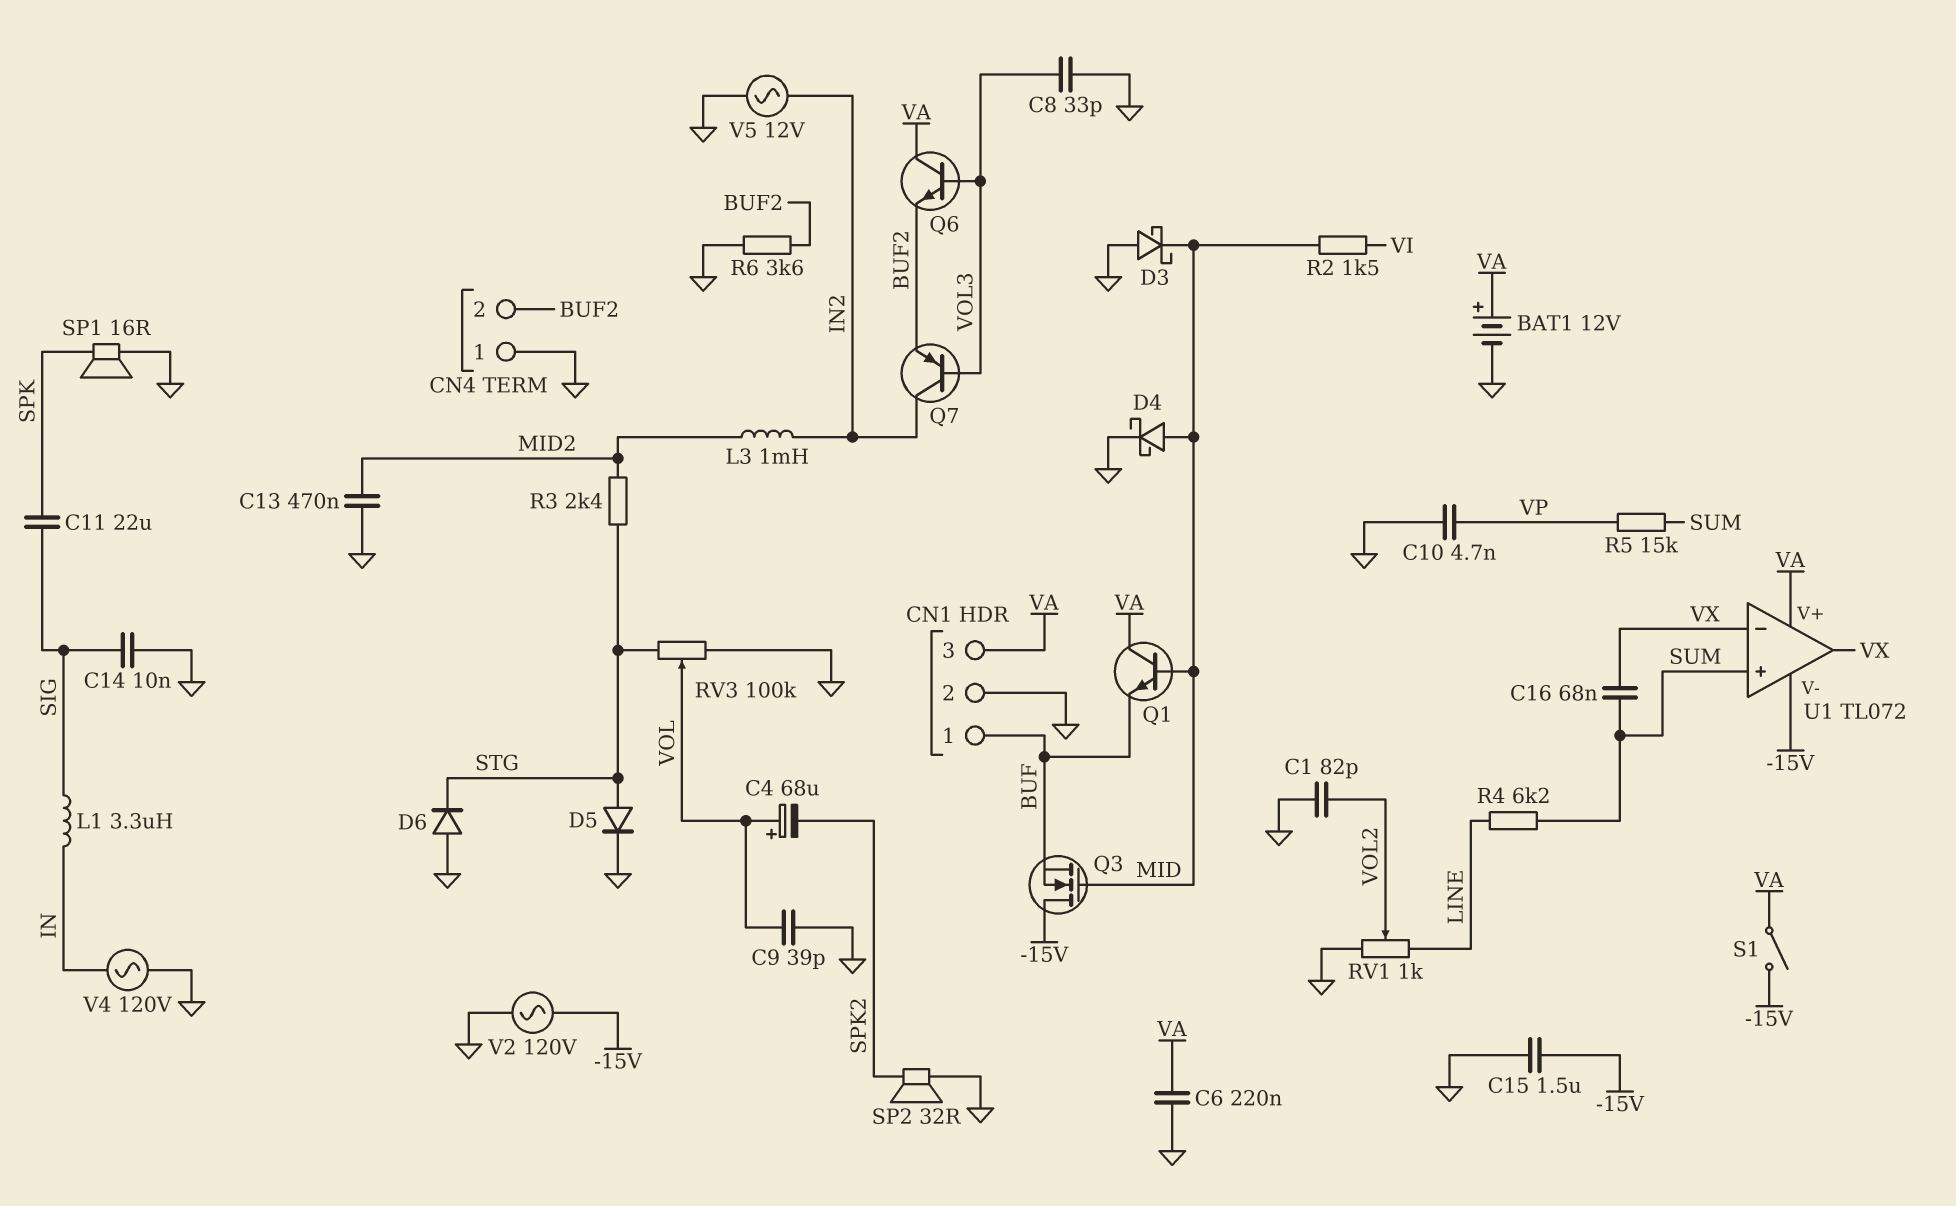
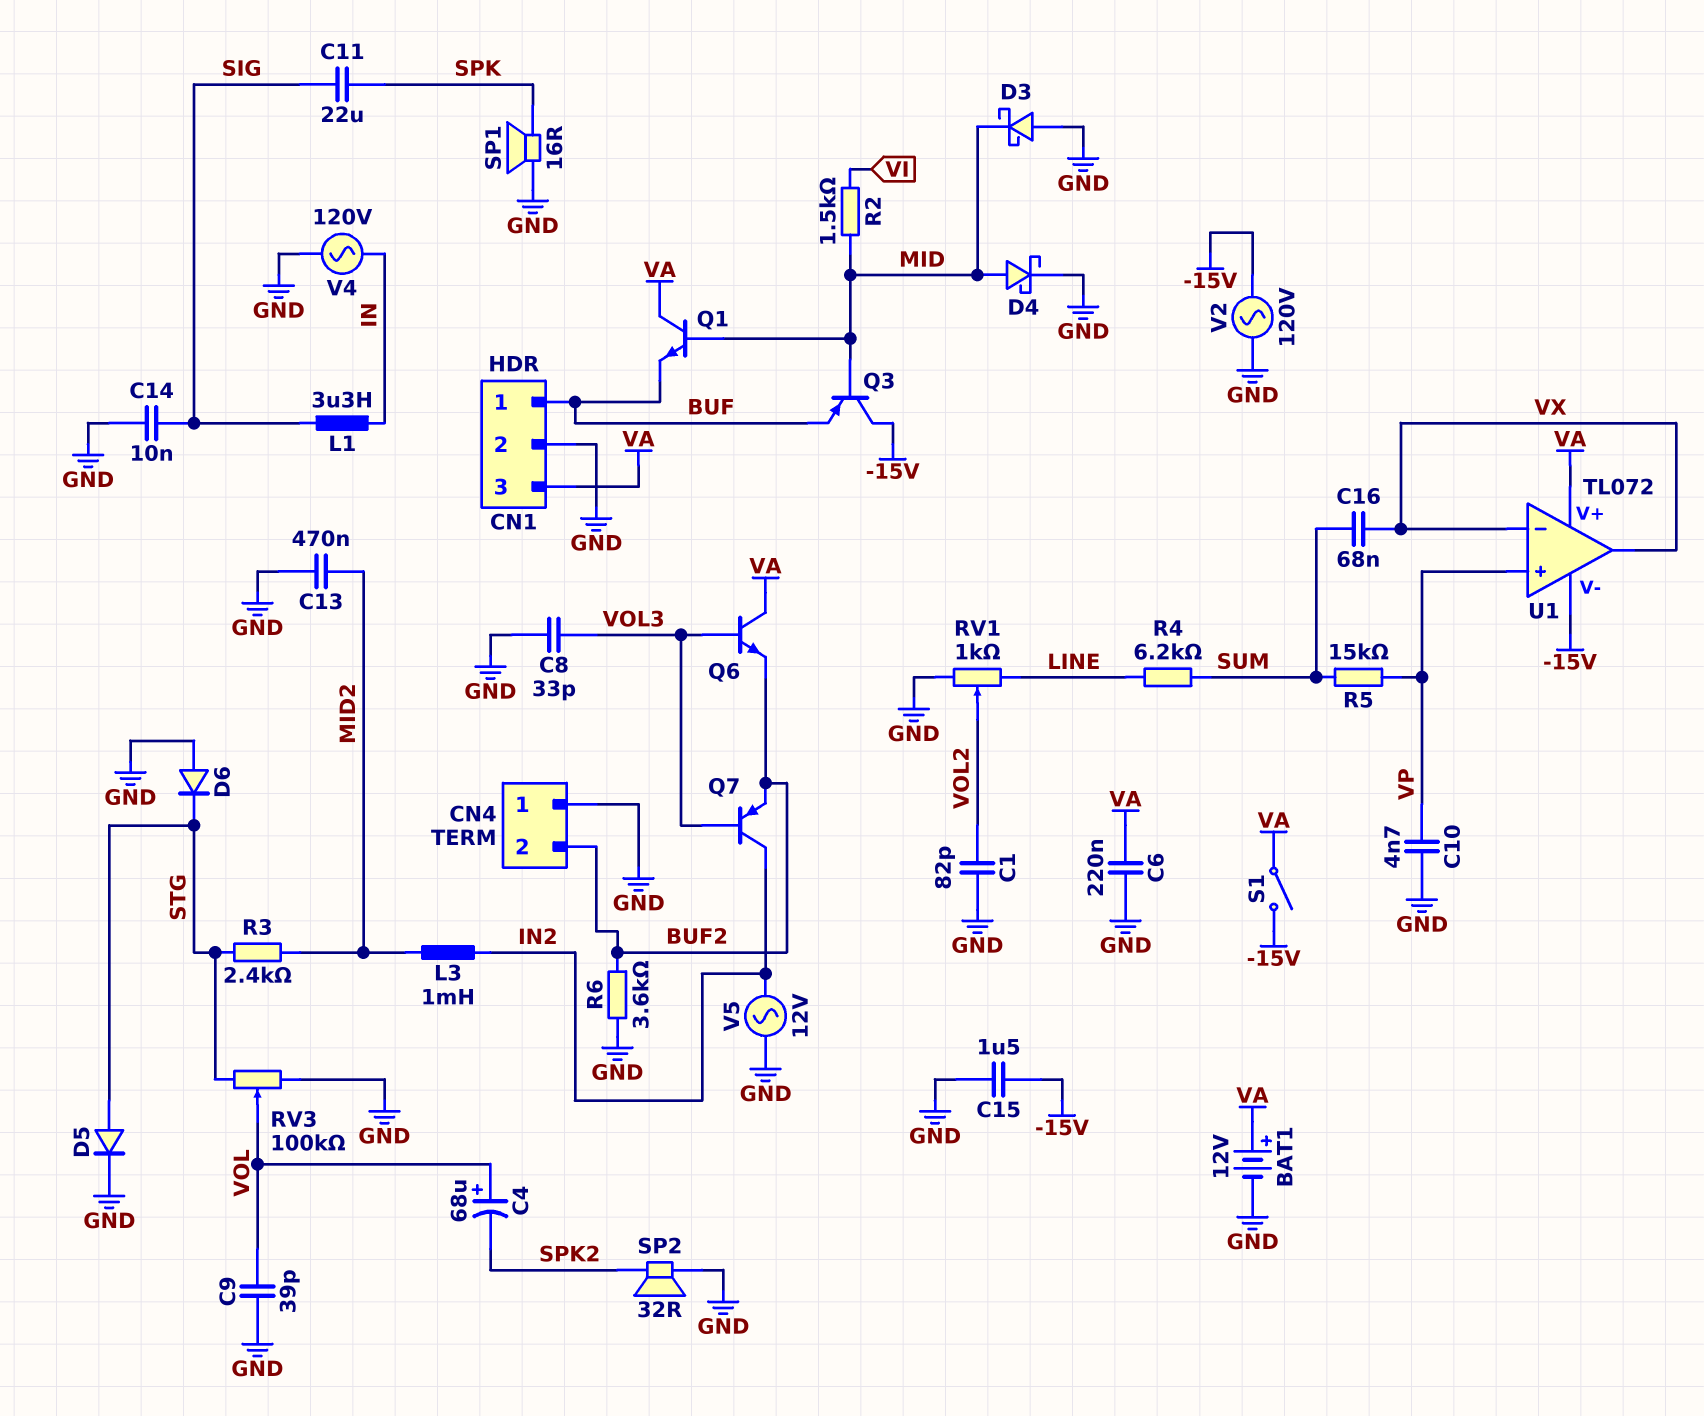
Q3: NMOS (G MID, D -15V, S BUF) -> PNP (B MID, C -15V, E BUF)
U1 pin in+: SUM -> VP

